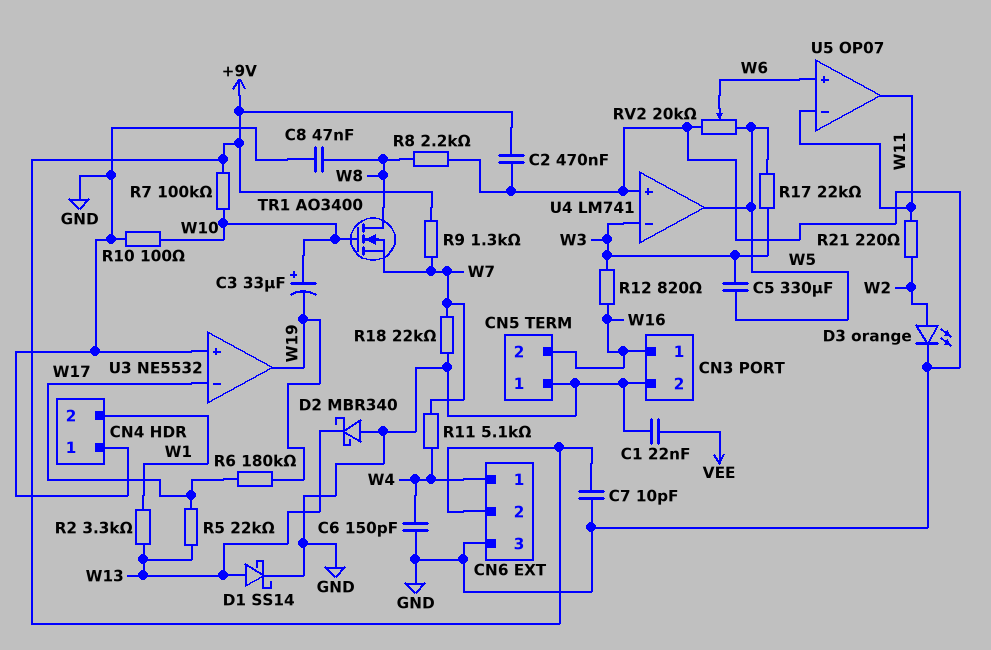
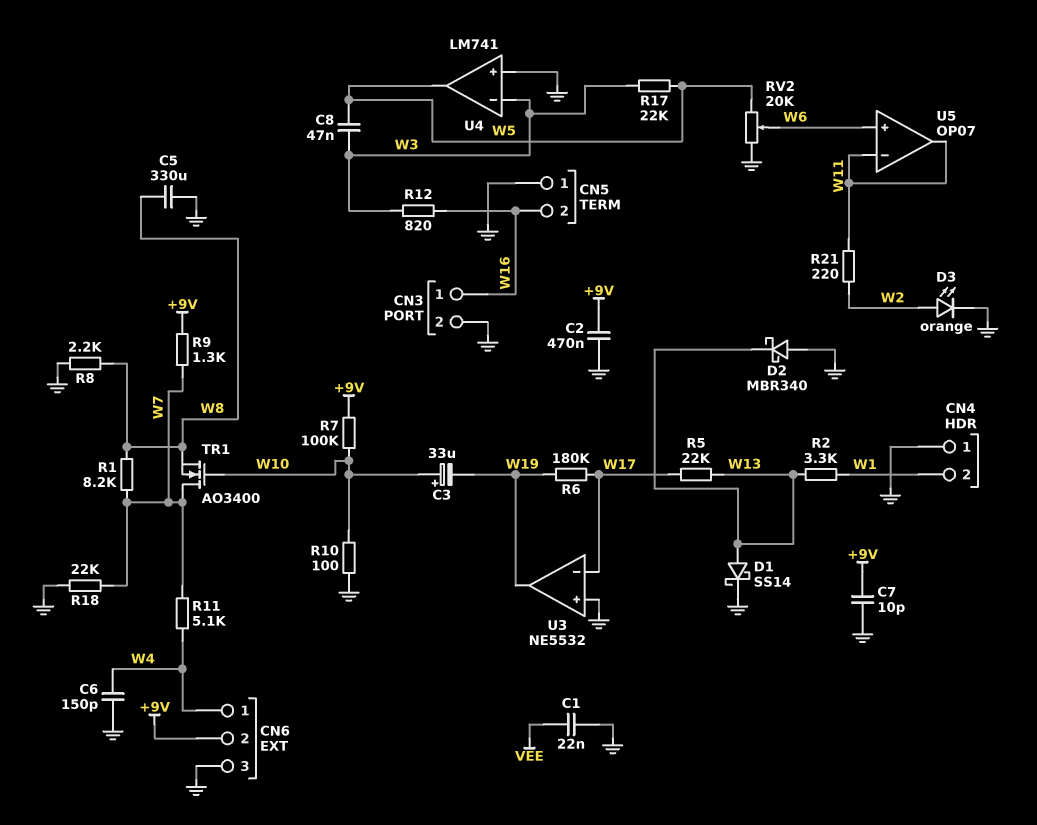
C5: 330uF (W3, W5) -> 330uF (GND, W8)
C8: 47nF (GND, W8) -> 47nF (W3, W5)
R1: none -> 8.2k (W7, W8)
TR1: NMOS AO3400 (G W10, D W8, S W7) -> NMOS AO3400 (G W10, D W7, S W8)

